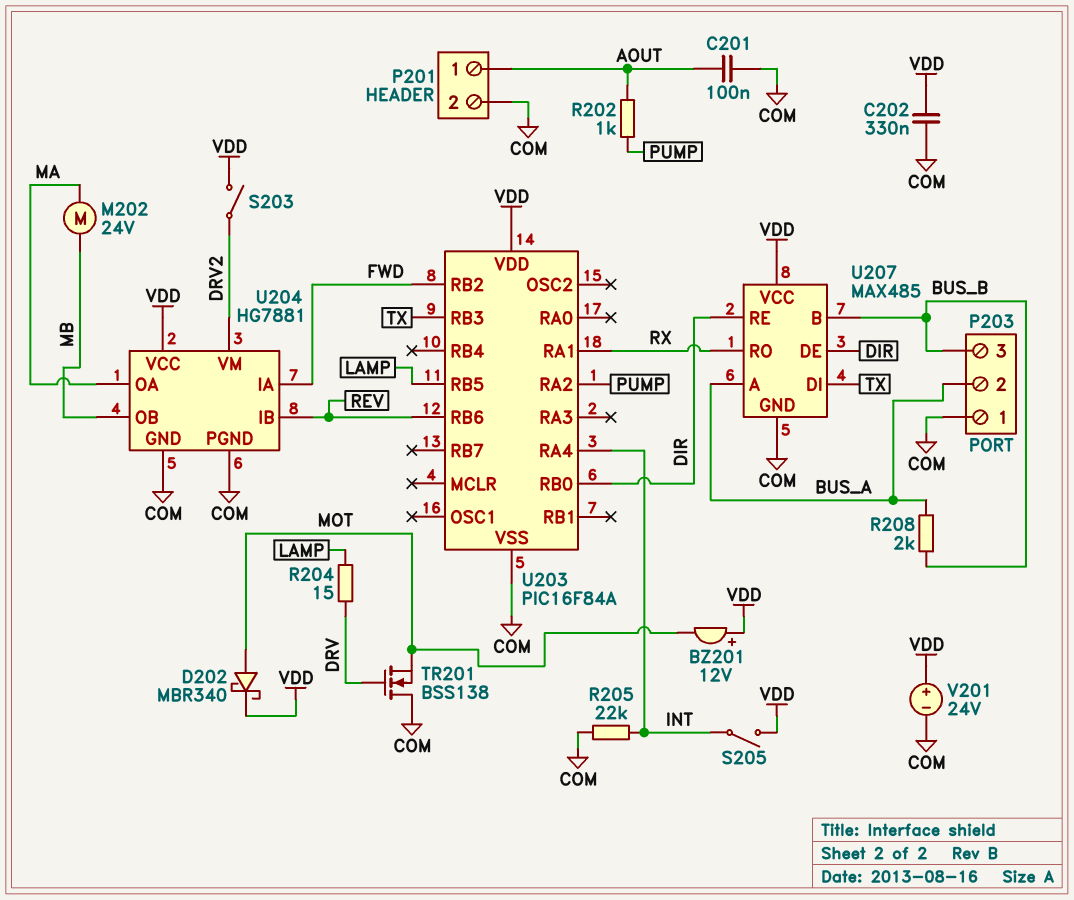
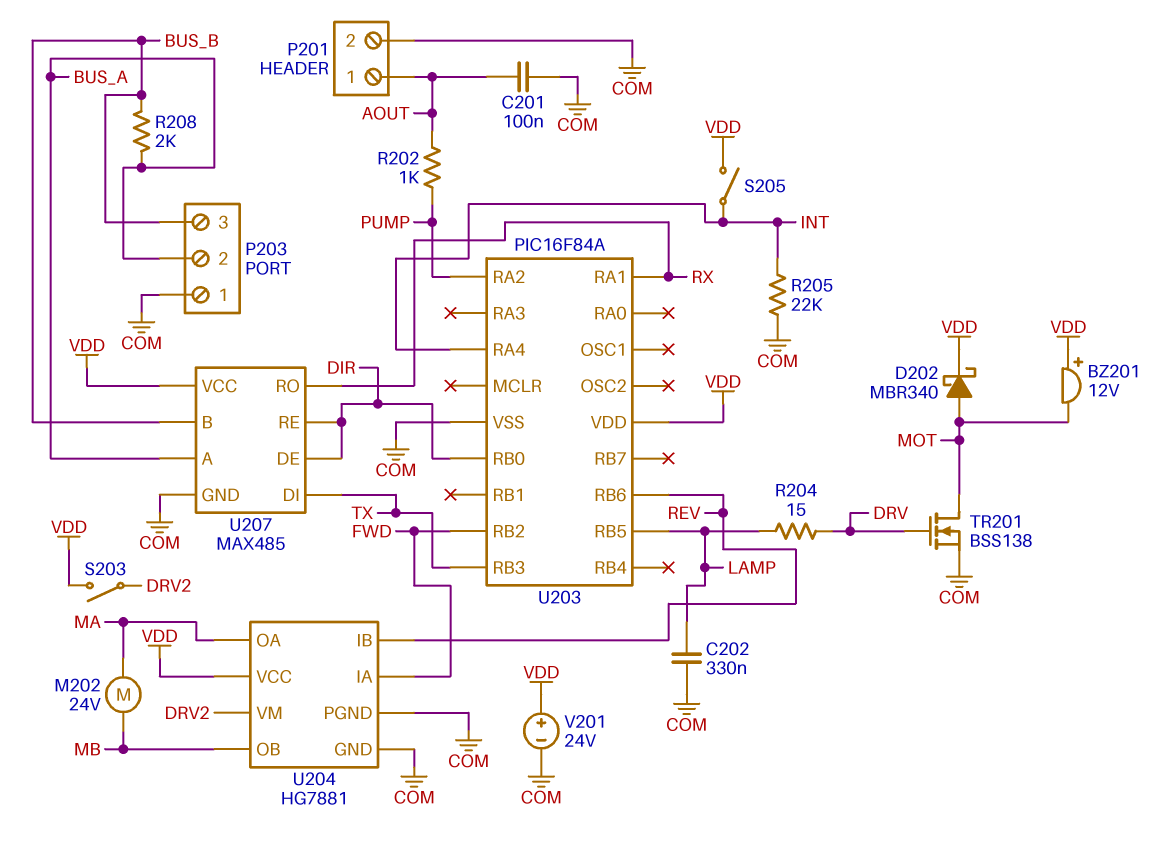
C202: 330nF (COM, VDD) -> 330nF (COM, LAMP)
TR201: NMOS BSS138 (G DRV, D COM, S MOT) -> NMOS BSS138 (G DRV, D MOT, S COM)

